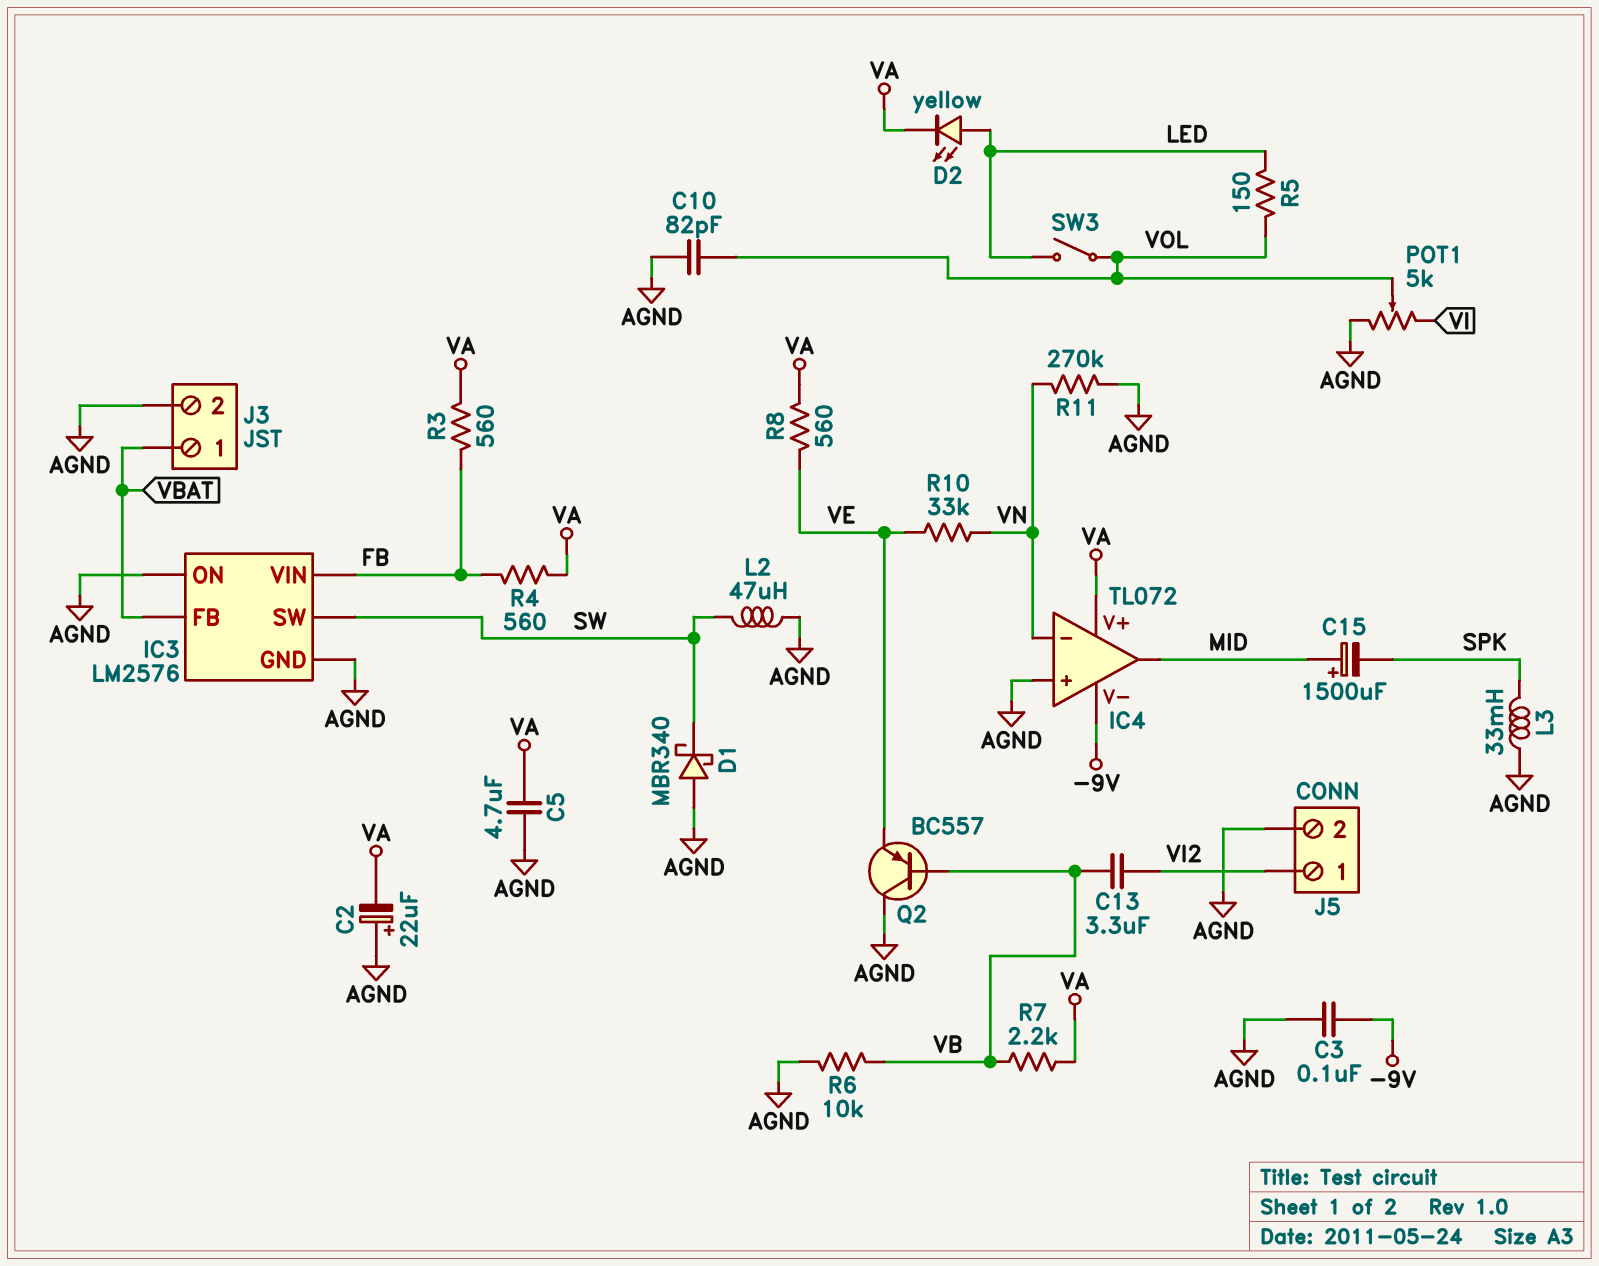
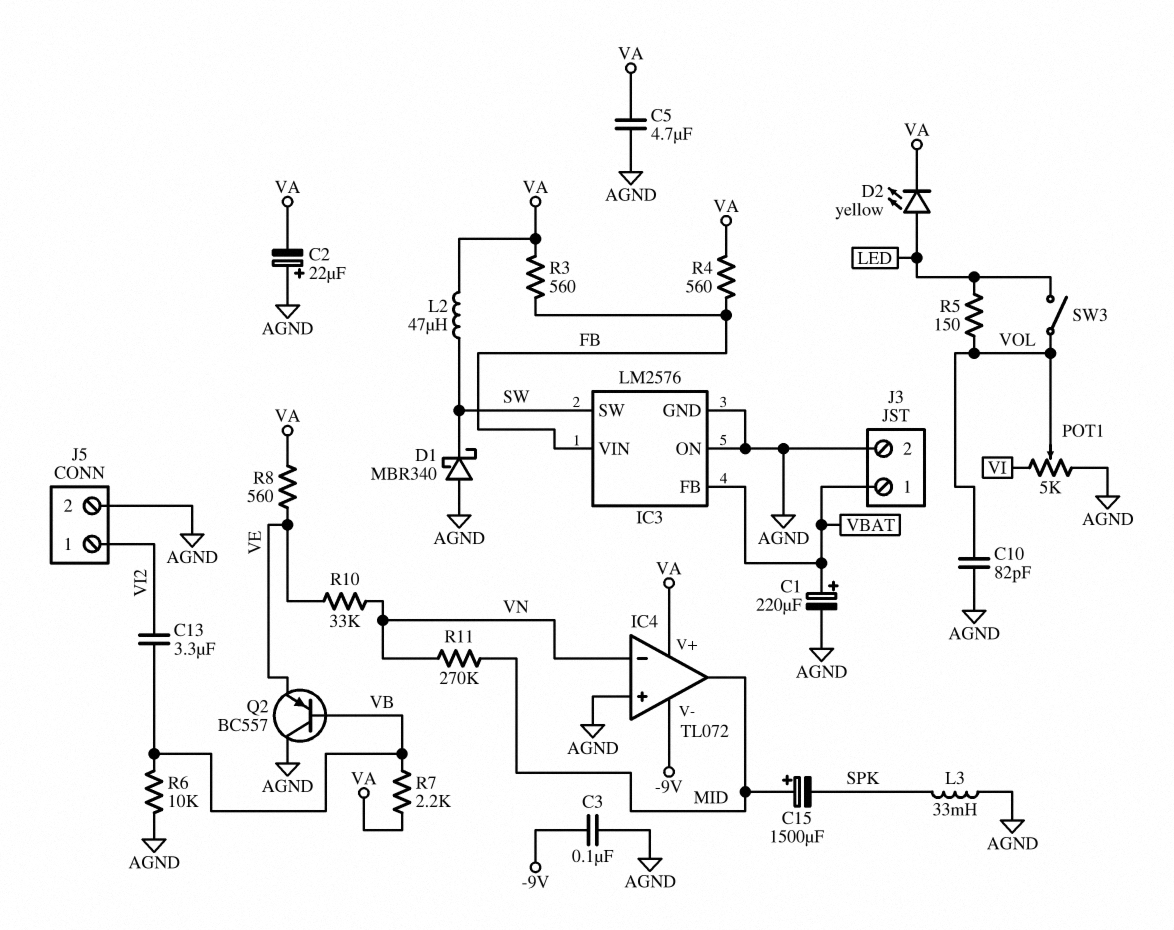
C1: none -> 220uF (plus VBAT, minus AGND)
L2: 47uH (AGND, SW) -> 47uH (SW, VA)
R11: 270k (AGND, VN) -> 270k (MID, VN)

